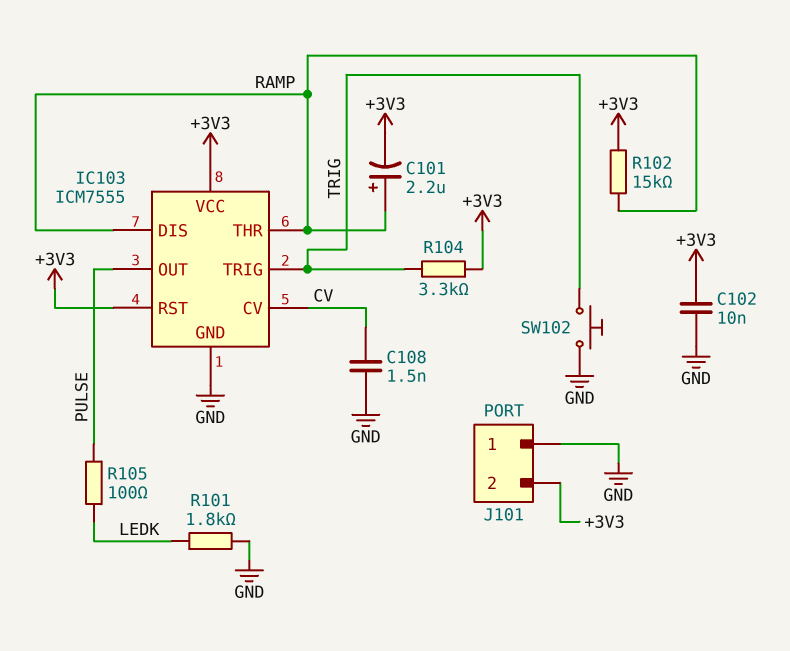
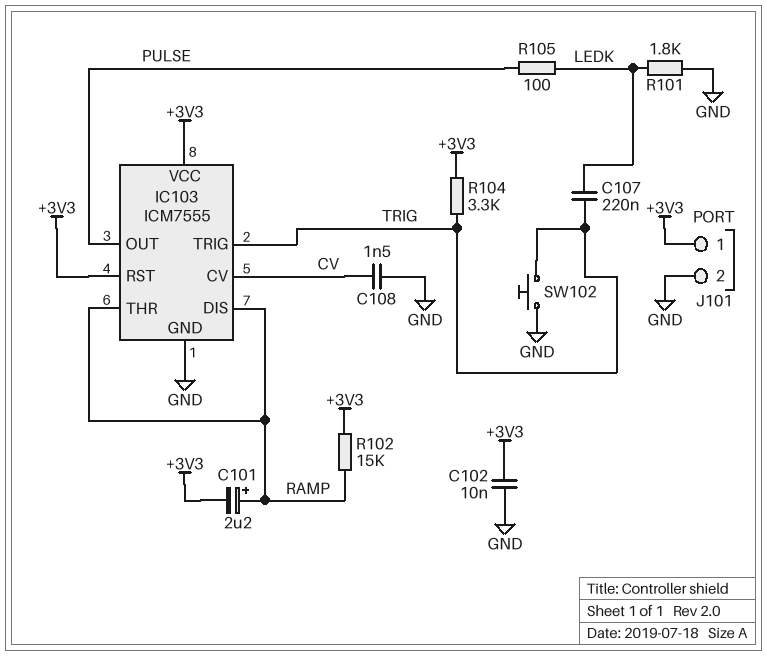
C107: none -> 220nF (LEDK, TRIG)
J101 pin 1: GND -> +3V3
J101 pin 2: +3V3 -> GND

